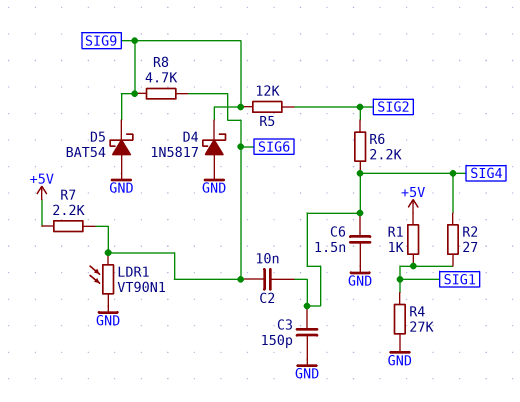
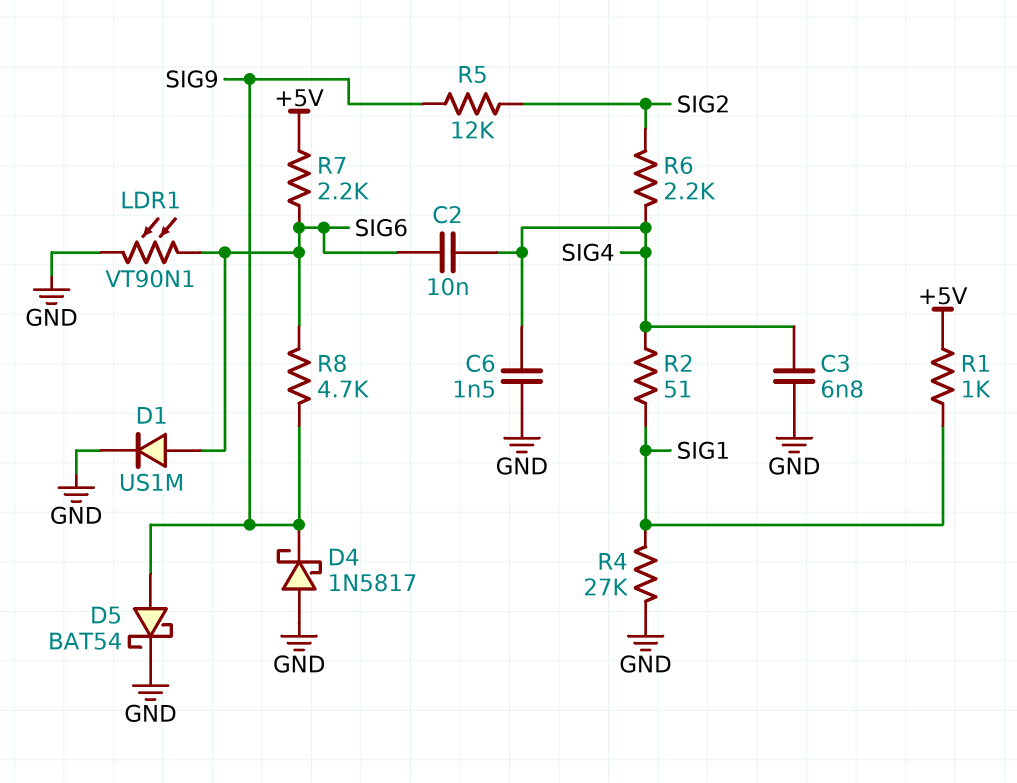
C3: 150pF (GND, SIG4) -> 6.8nF (GND, SIG4)
D1: none -> diode US1M (A SIG6, K GND)
D5: schottky BAT54 (A GND, K SIG9) -> schottky BAT54 (A SIG9, K GND)
R2: 27 (SIG1, SIG4) -> 51 (SIG1, SIG4)

